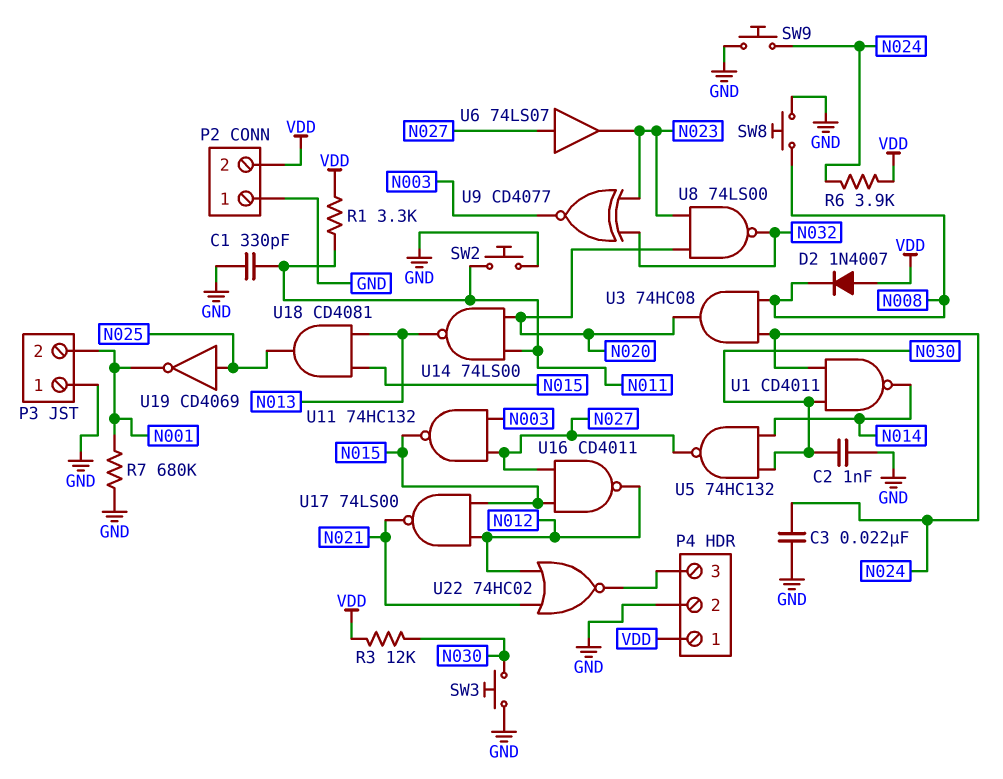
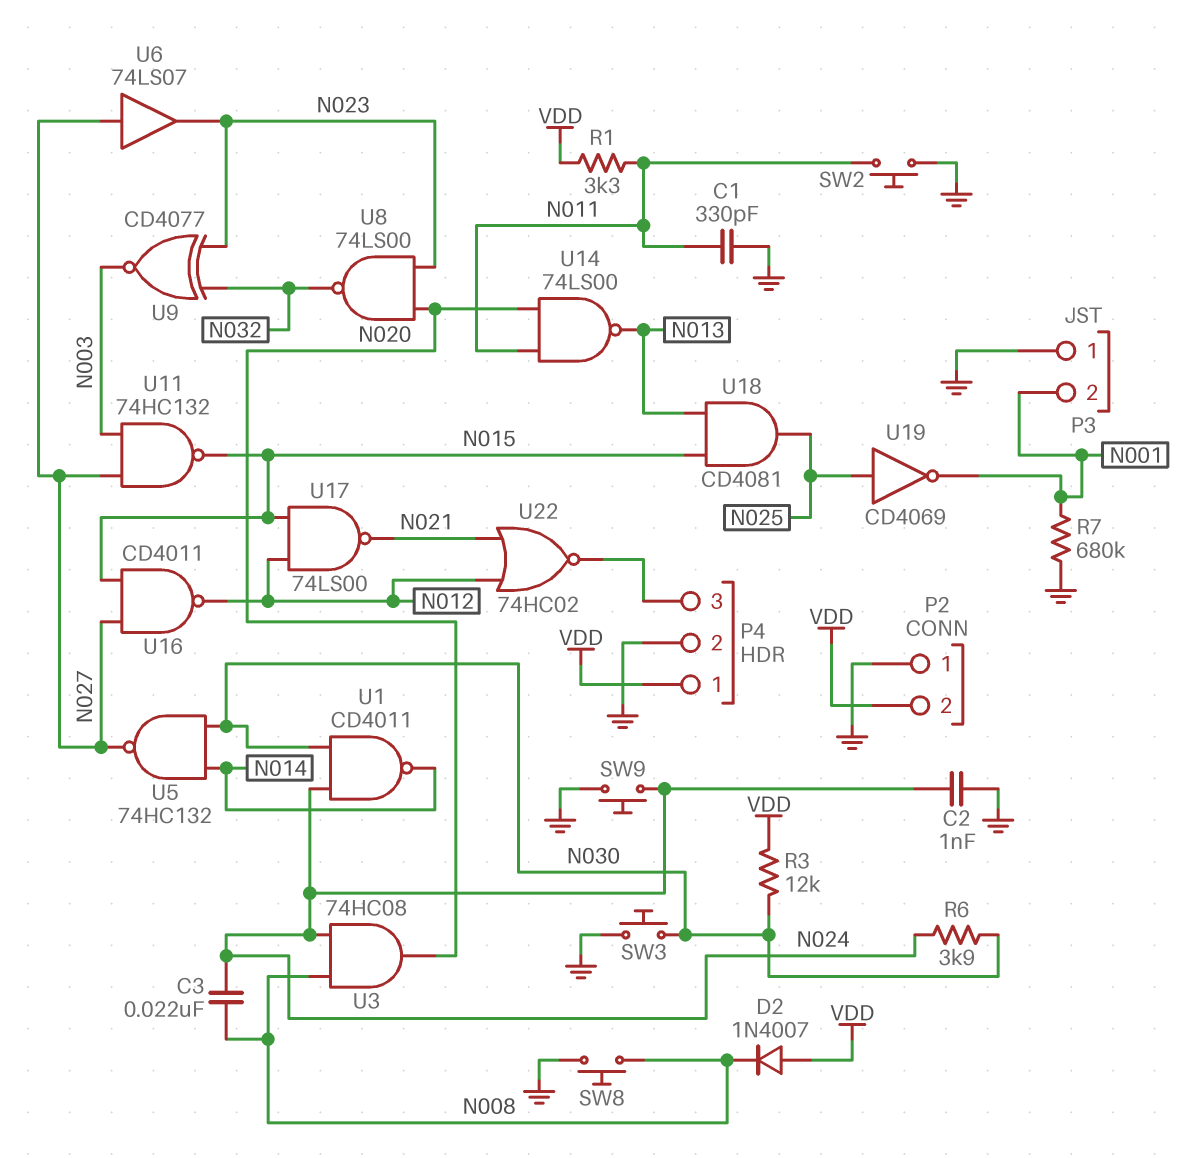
C2: 1nF (GND, N030) -> 1nF (GND, N024)
C3: 22nF (GND, N024) -> 22nF (N008, N024)
R6: 3.9k (N024, VDD) -> 3.9k (N024, N030)

